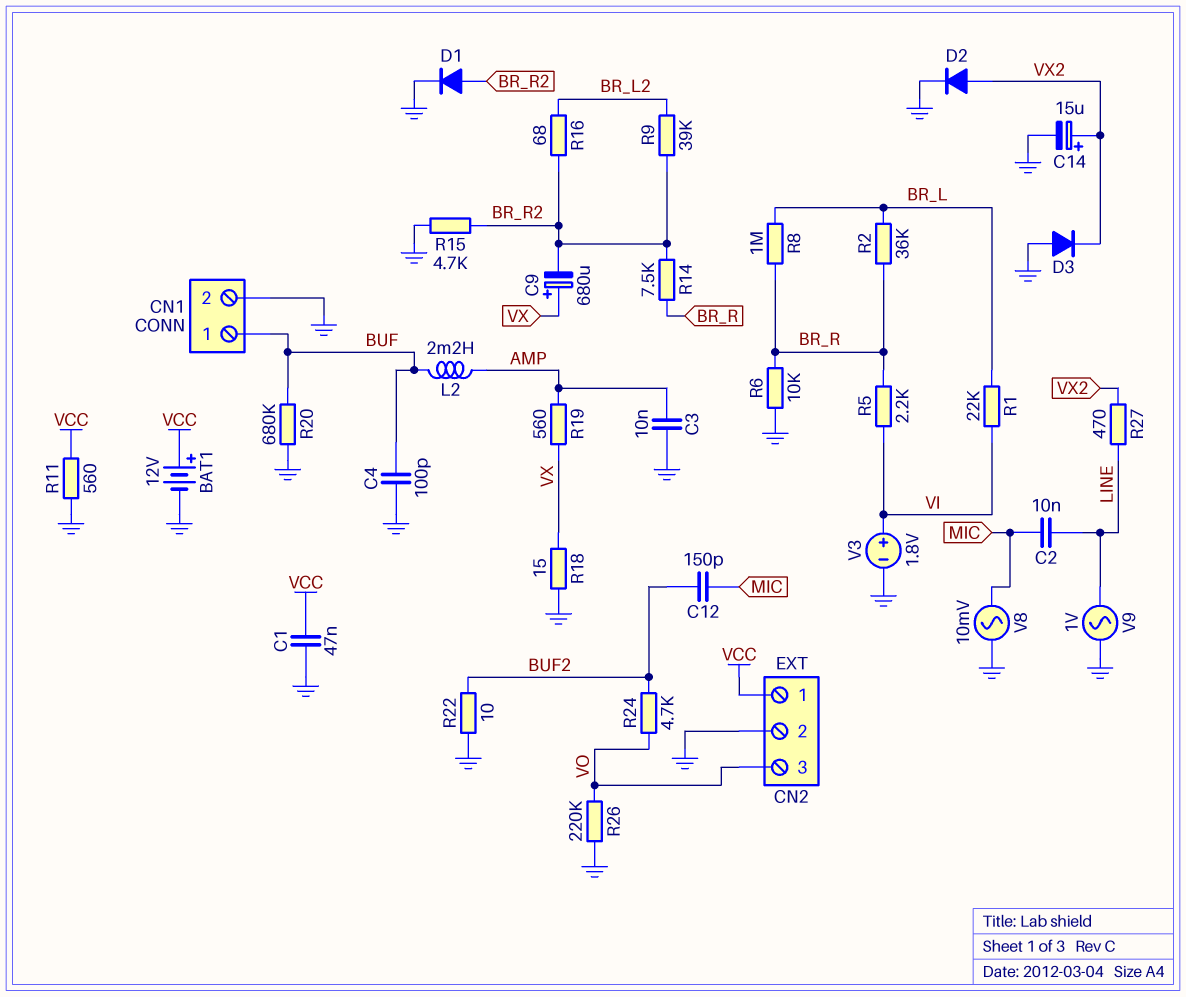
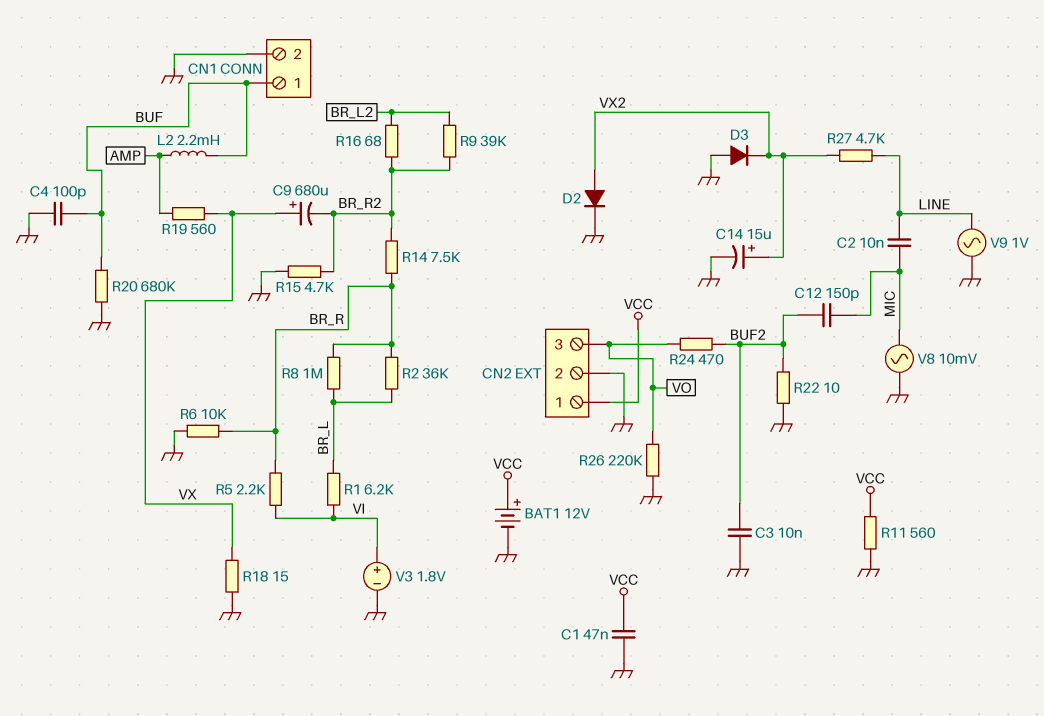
C3: 10nF (AMP, GND) -> 10nF (BUF2, GND)
D1: diode (A BR_R2, K GND) -> none
R1: 22k (BR_L, VI) -> 6.2k (BR_L, VI)
R24: 4.7k (BUF2, VO) -> 470 (BUF2, VO)
R27: 470 (LINE, VX2) -> 4.7k (LINE, VX2)

